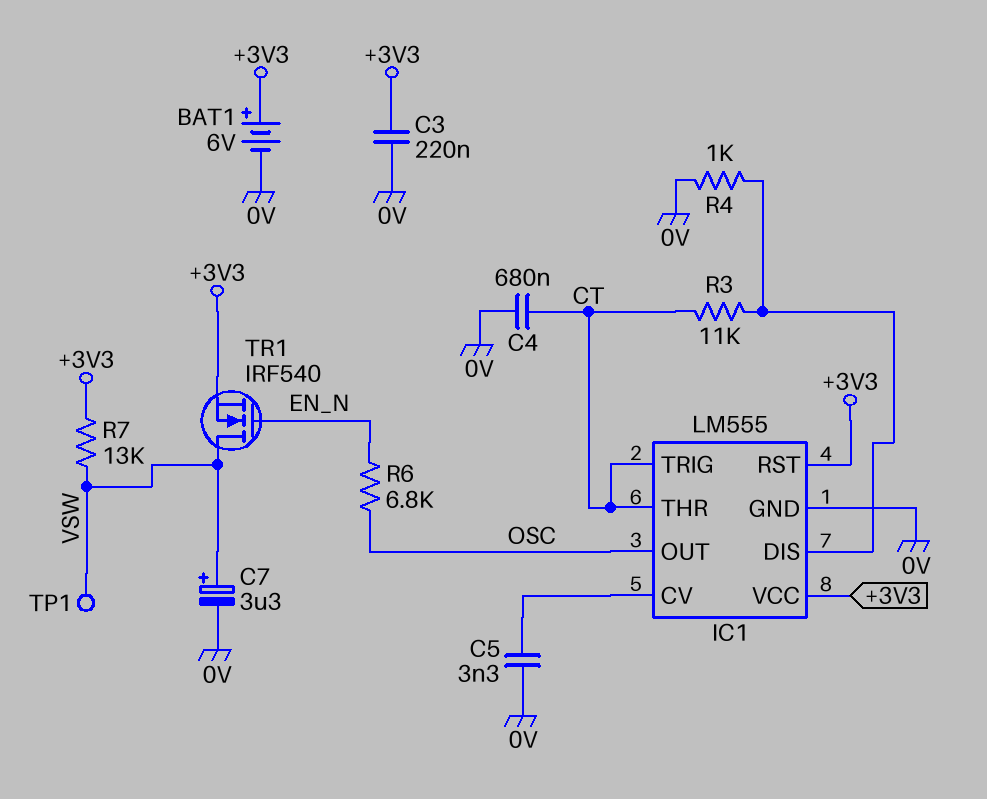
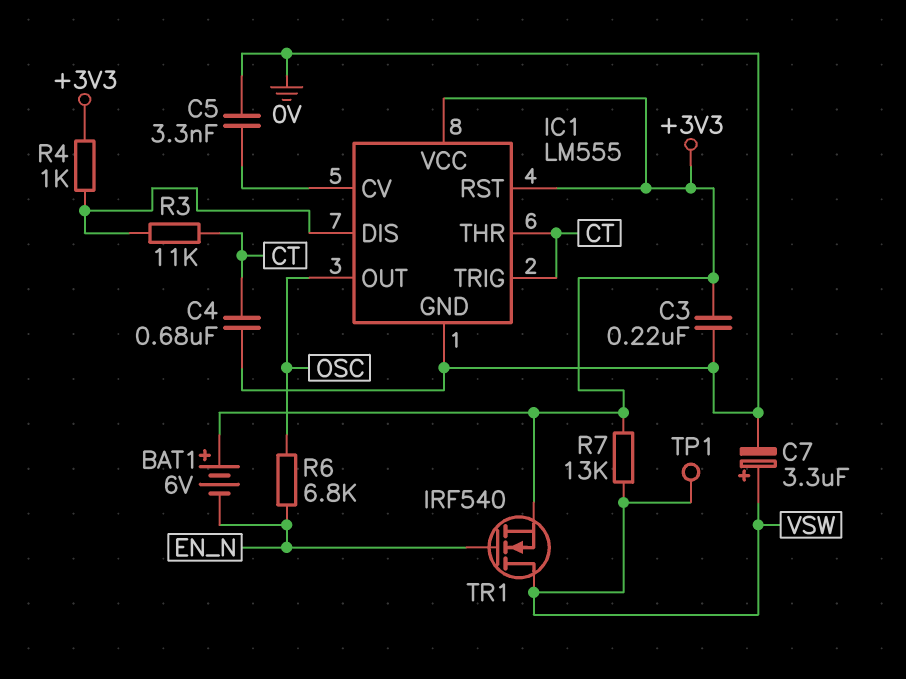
BAT1: 6V (plus +3V3, minus 0V) -> 6V (plus +3V3, minus EN_N)
R4: 1k (0V, IC1/DIS) -> 1k (+3V3, IC1/DIS)

